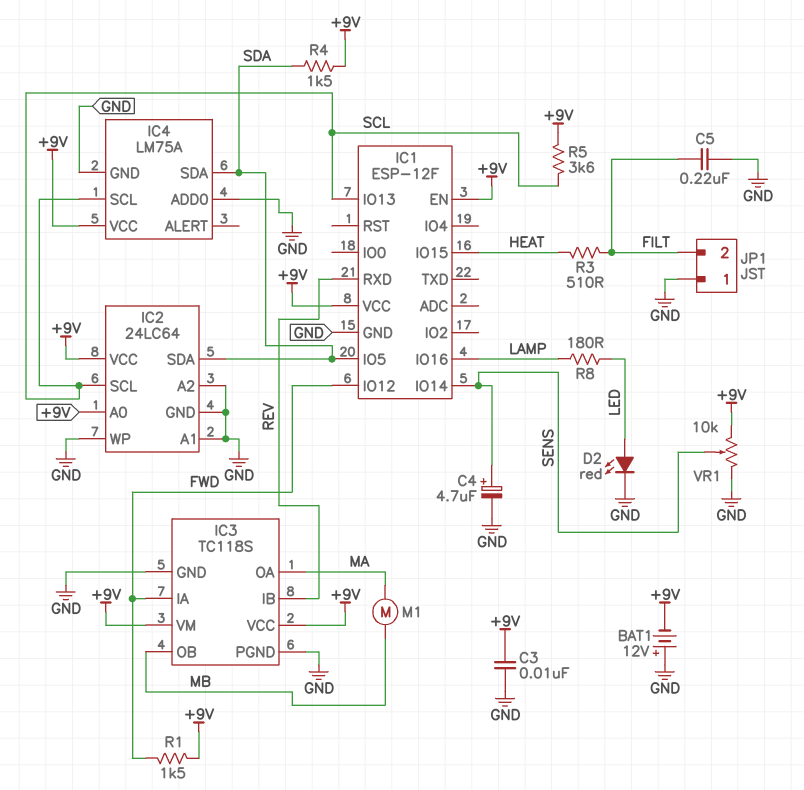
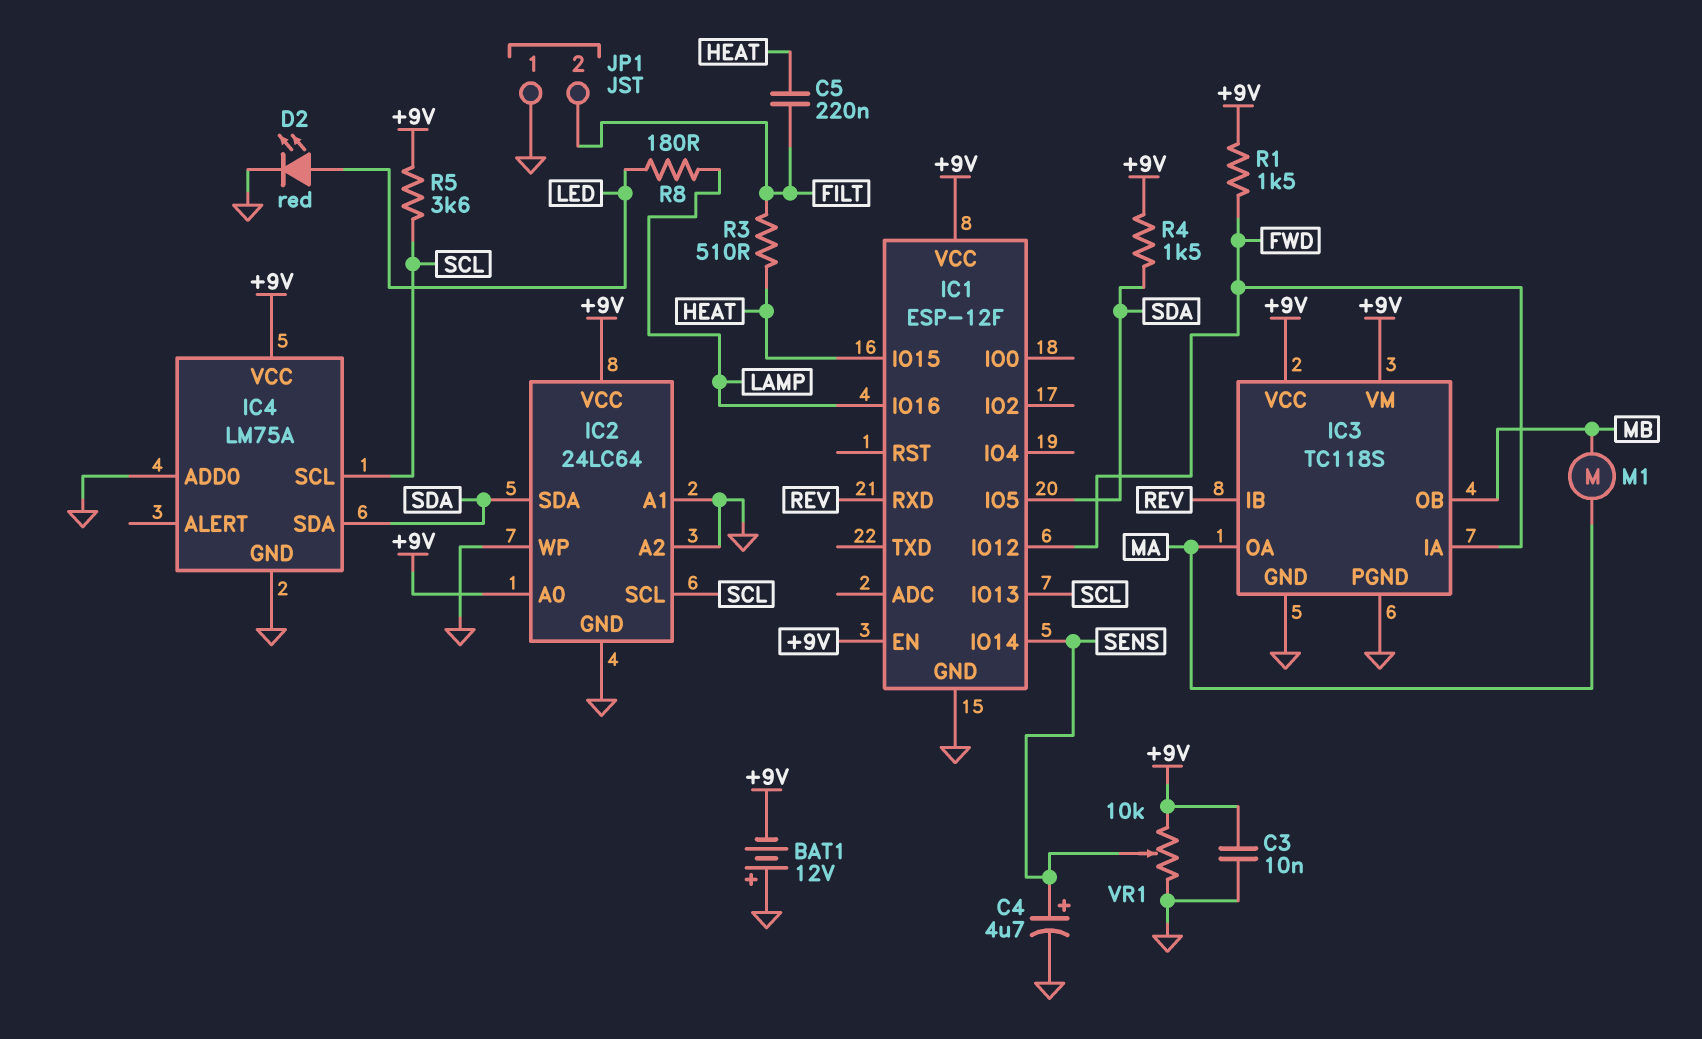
C5: 220nF (FILT, GND) -> 220nF (FILT, HEAT)

